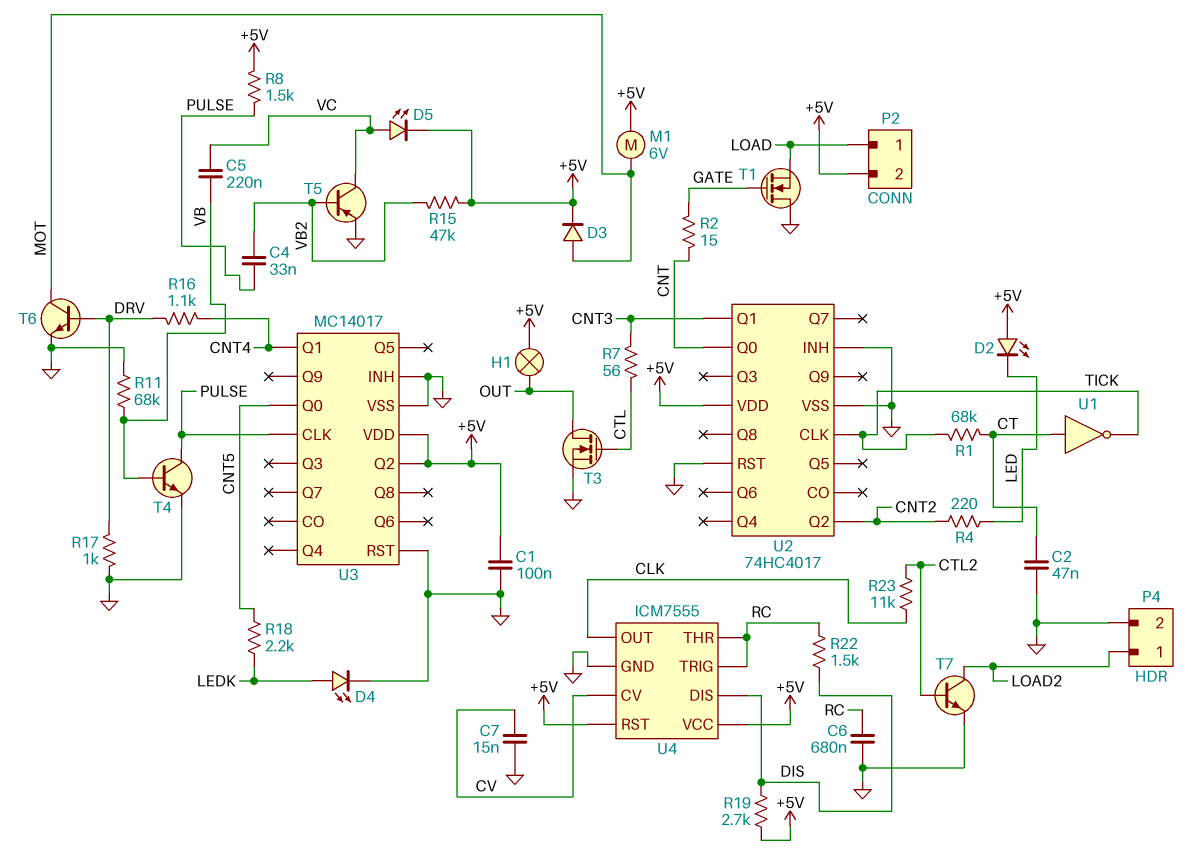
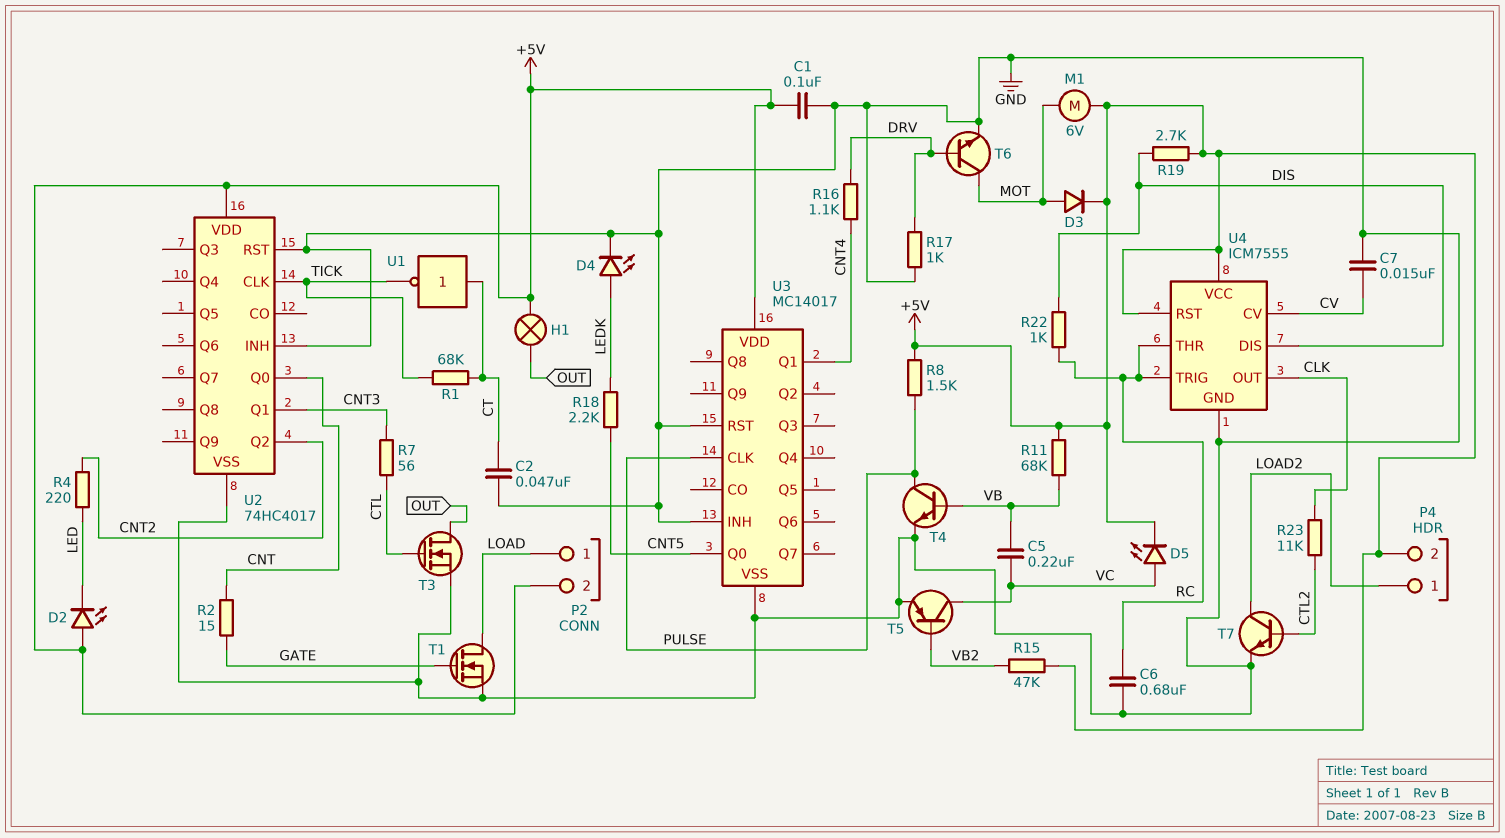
C4: 33nF (PULSE, VB2) -> none
P4 pin 2: GND -> +5V
R11: 68k (GND, VB) -> 68k (+5V, VB)
R22: 1.5k (DIS, RC) -> 1k (DIS, RC)
T1: NMOS (G GATE, D GND, S LOAD) -> NMOS (G GATE, D LOAD, S GND)
U3 pin Q2: +5V -> none

